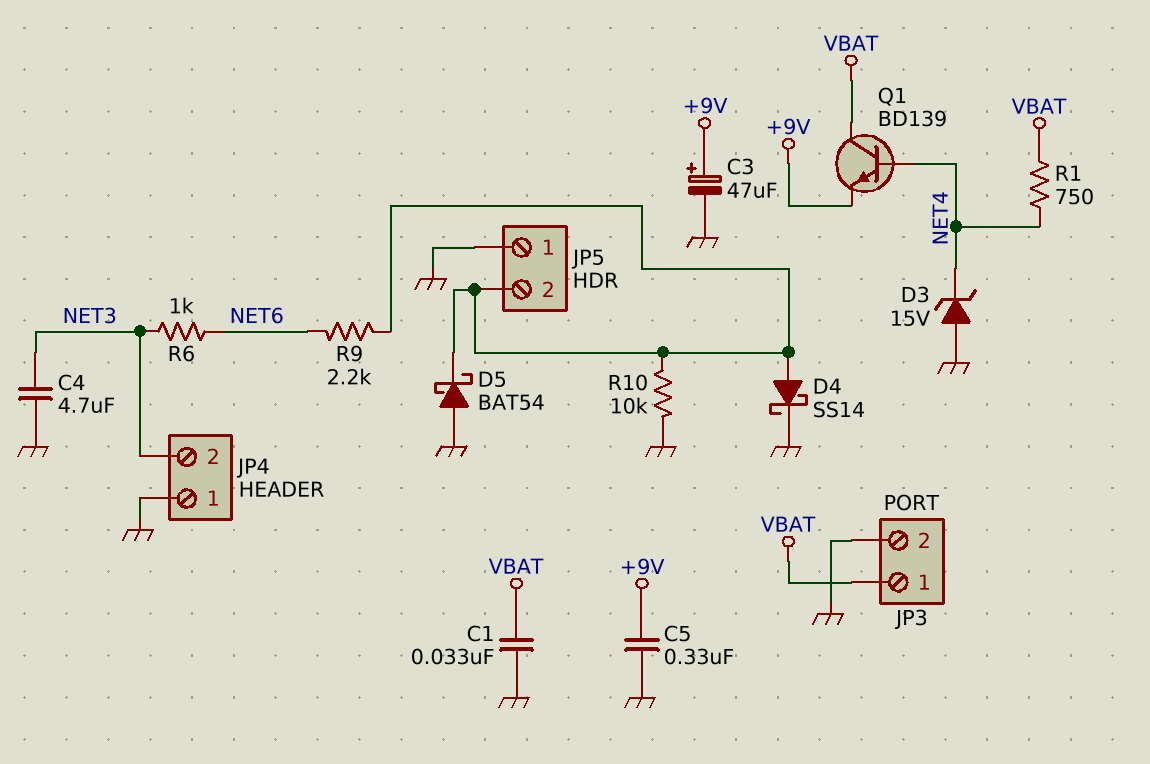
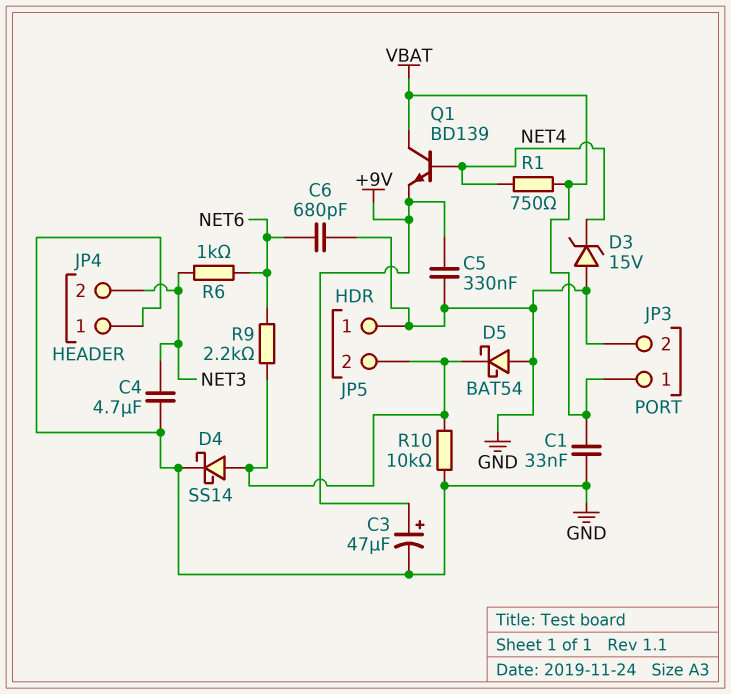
C6: none -> 680pF (GND, NET6)

